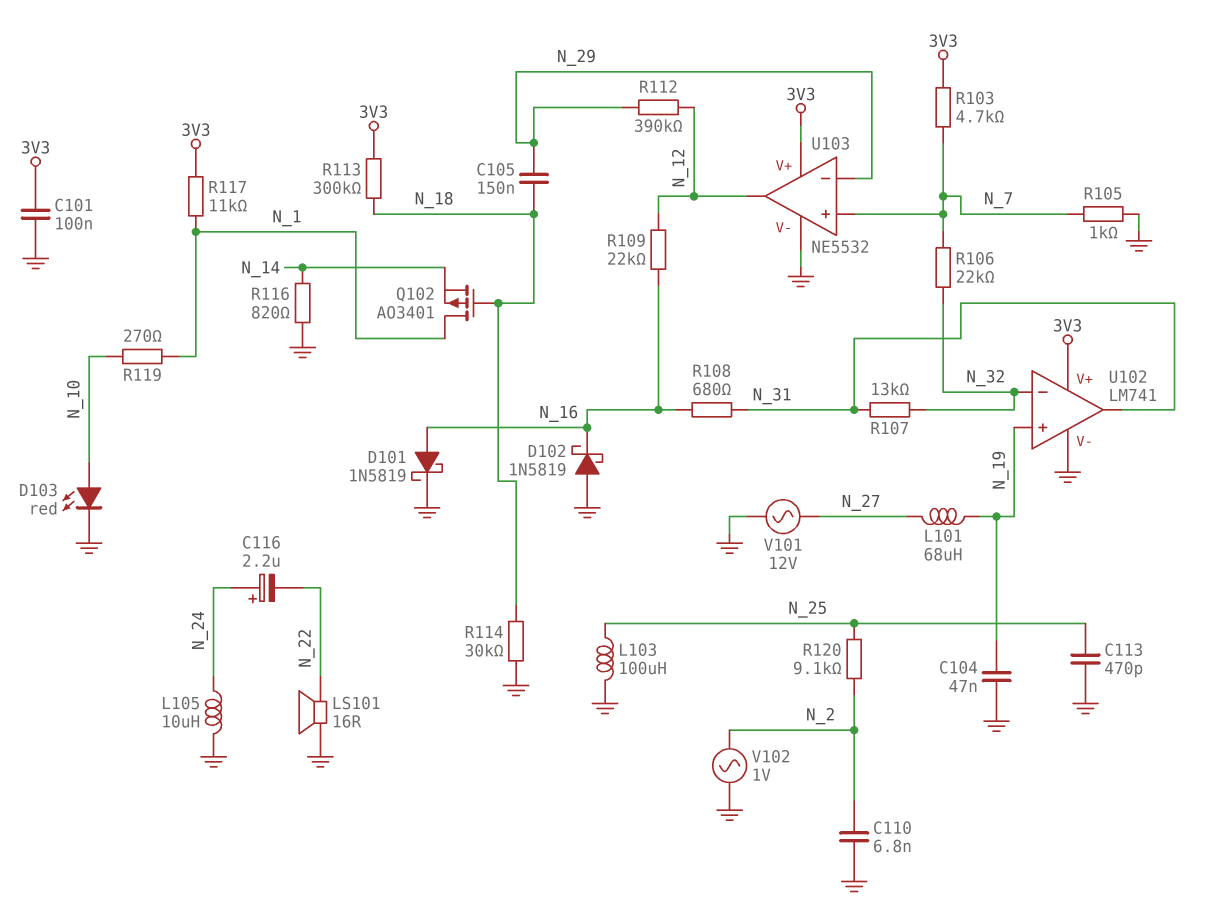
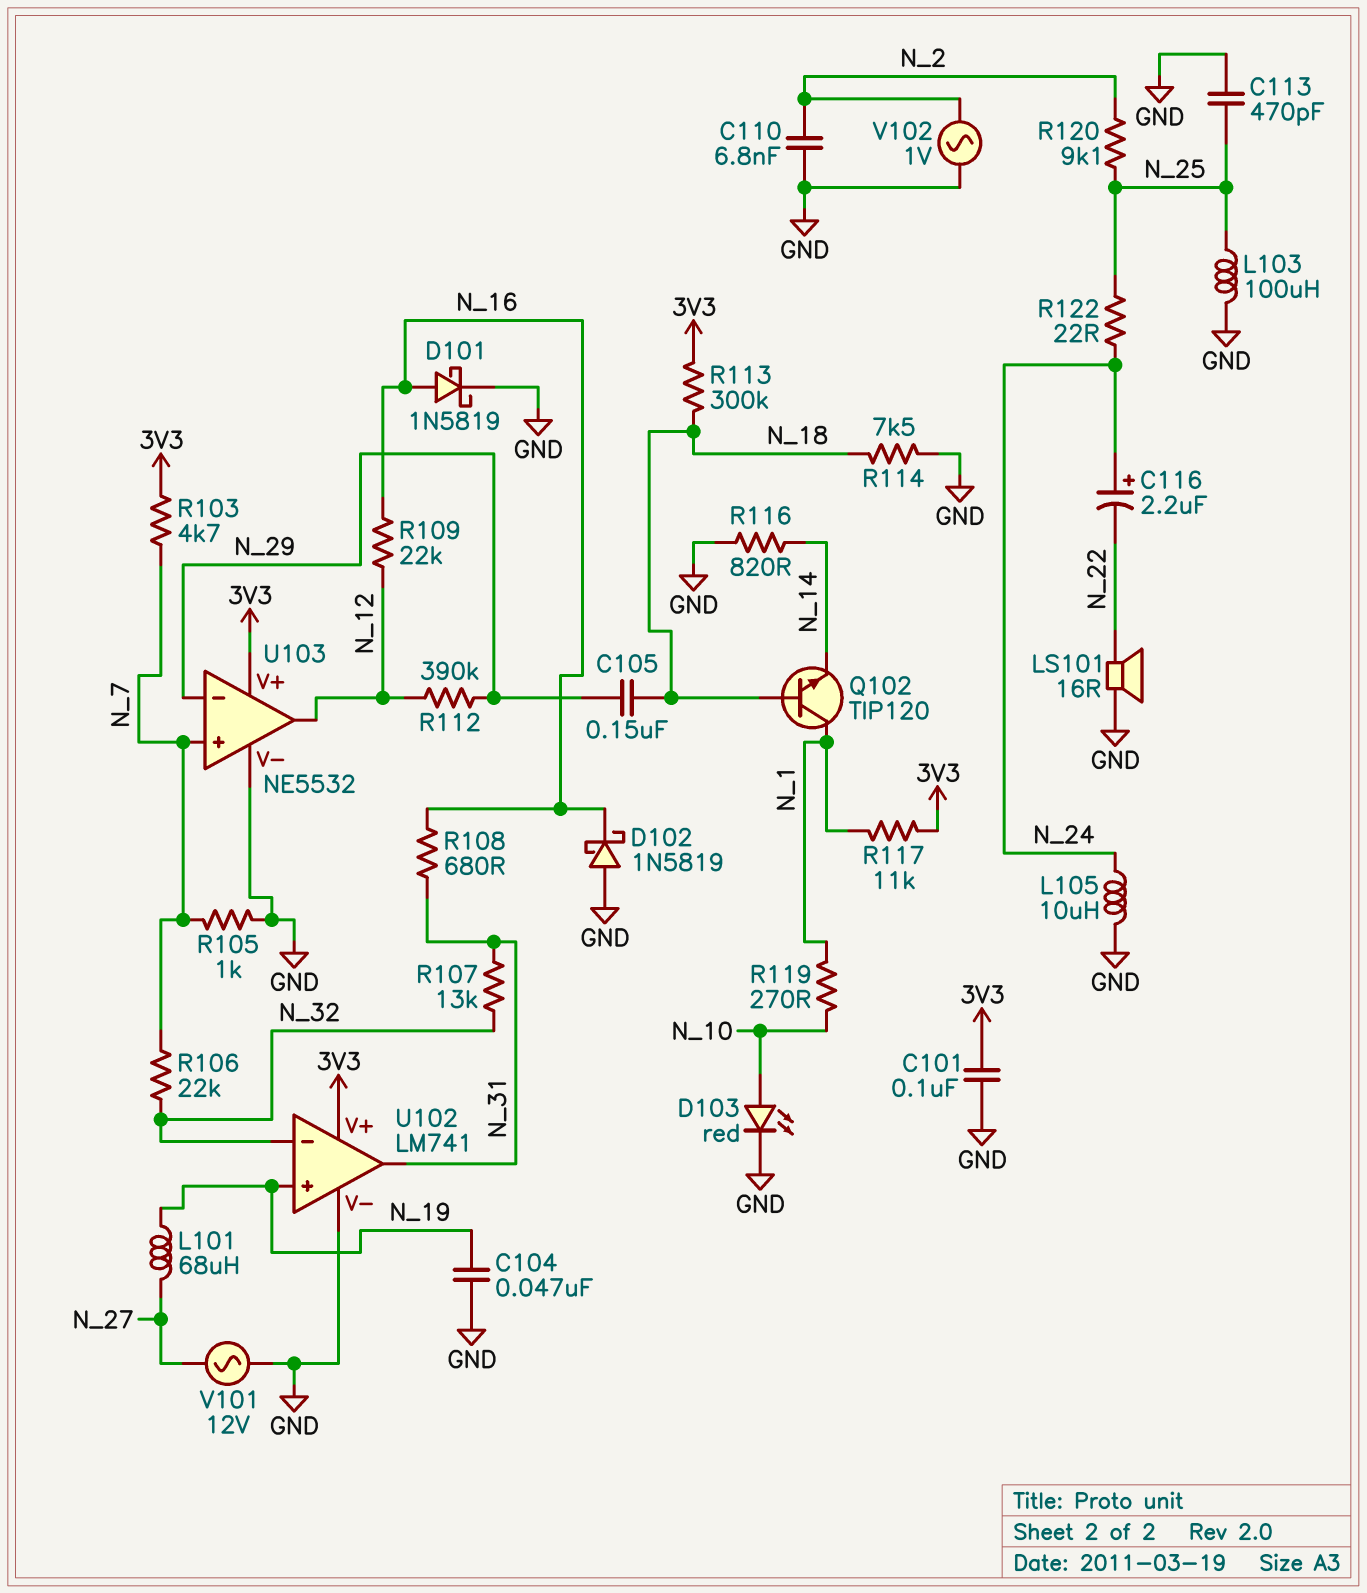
Q102: PMOS AO3401 (G N_18, D N_1, S N_14) -> NPN TIP120 (B N_18, C N_1, E N_14)
R114: 30k (GND, N_18) -> 7.5k (GND, N_18)
R122: none -> 22 (N_24, N_25)

